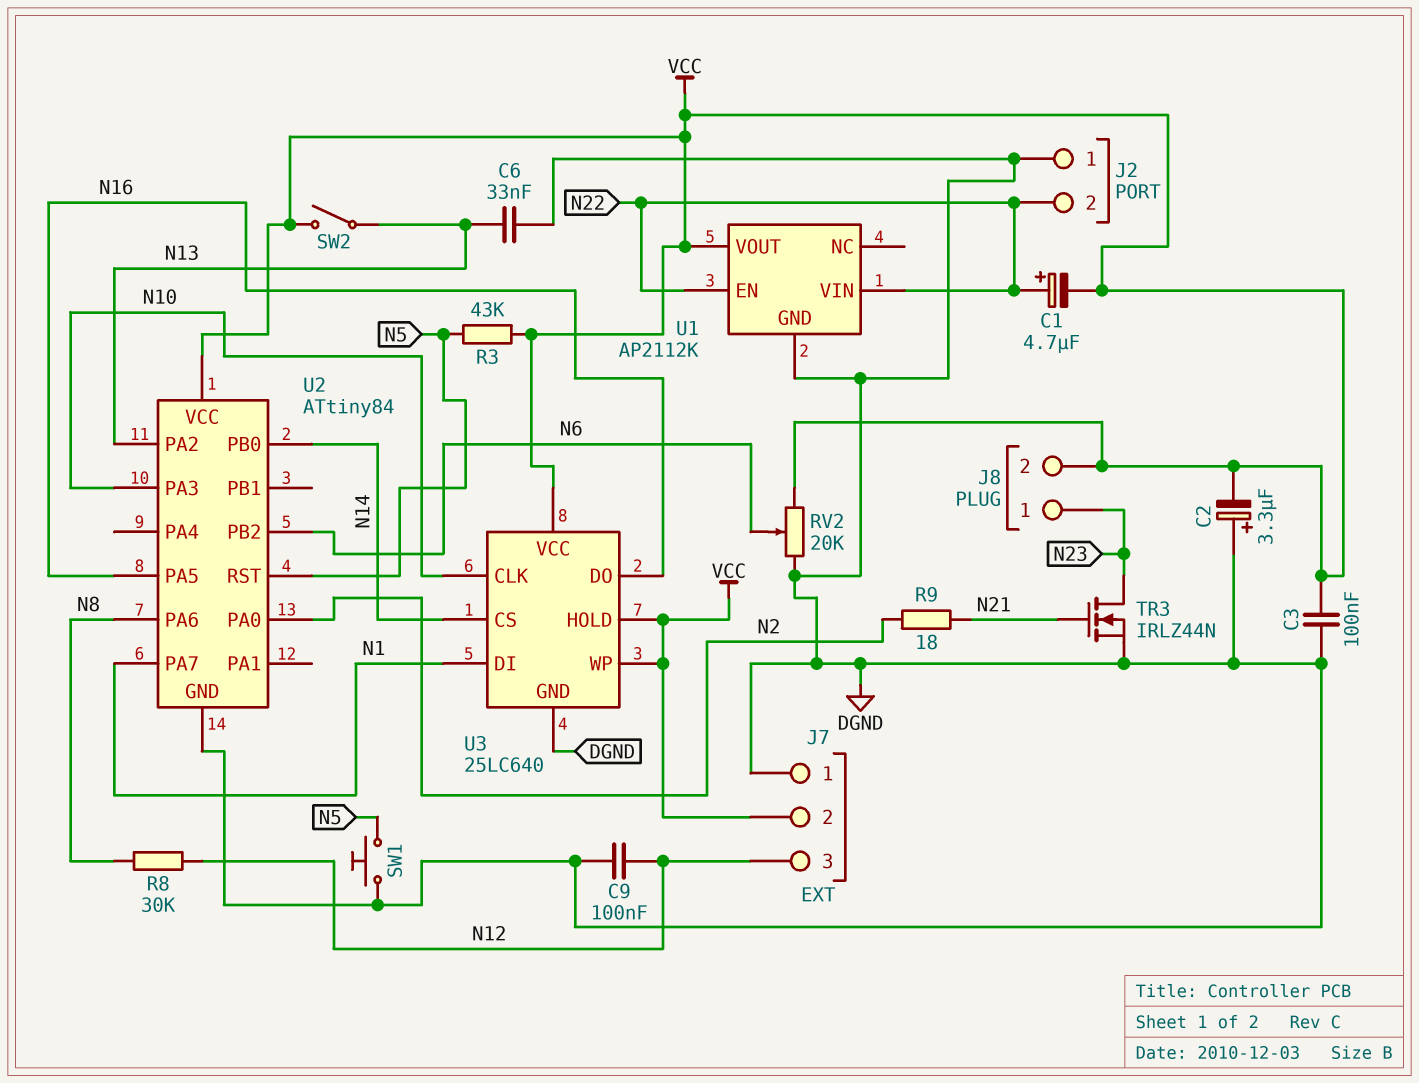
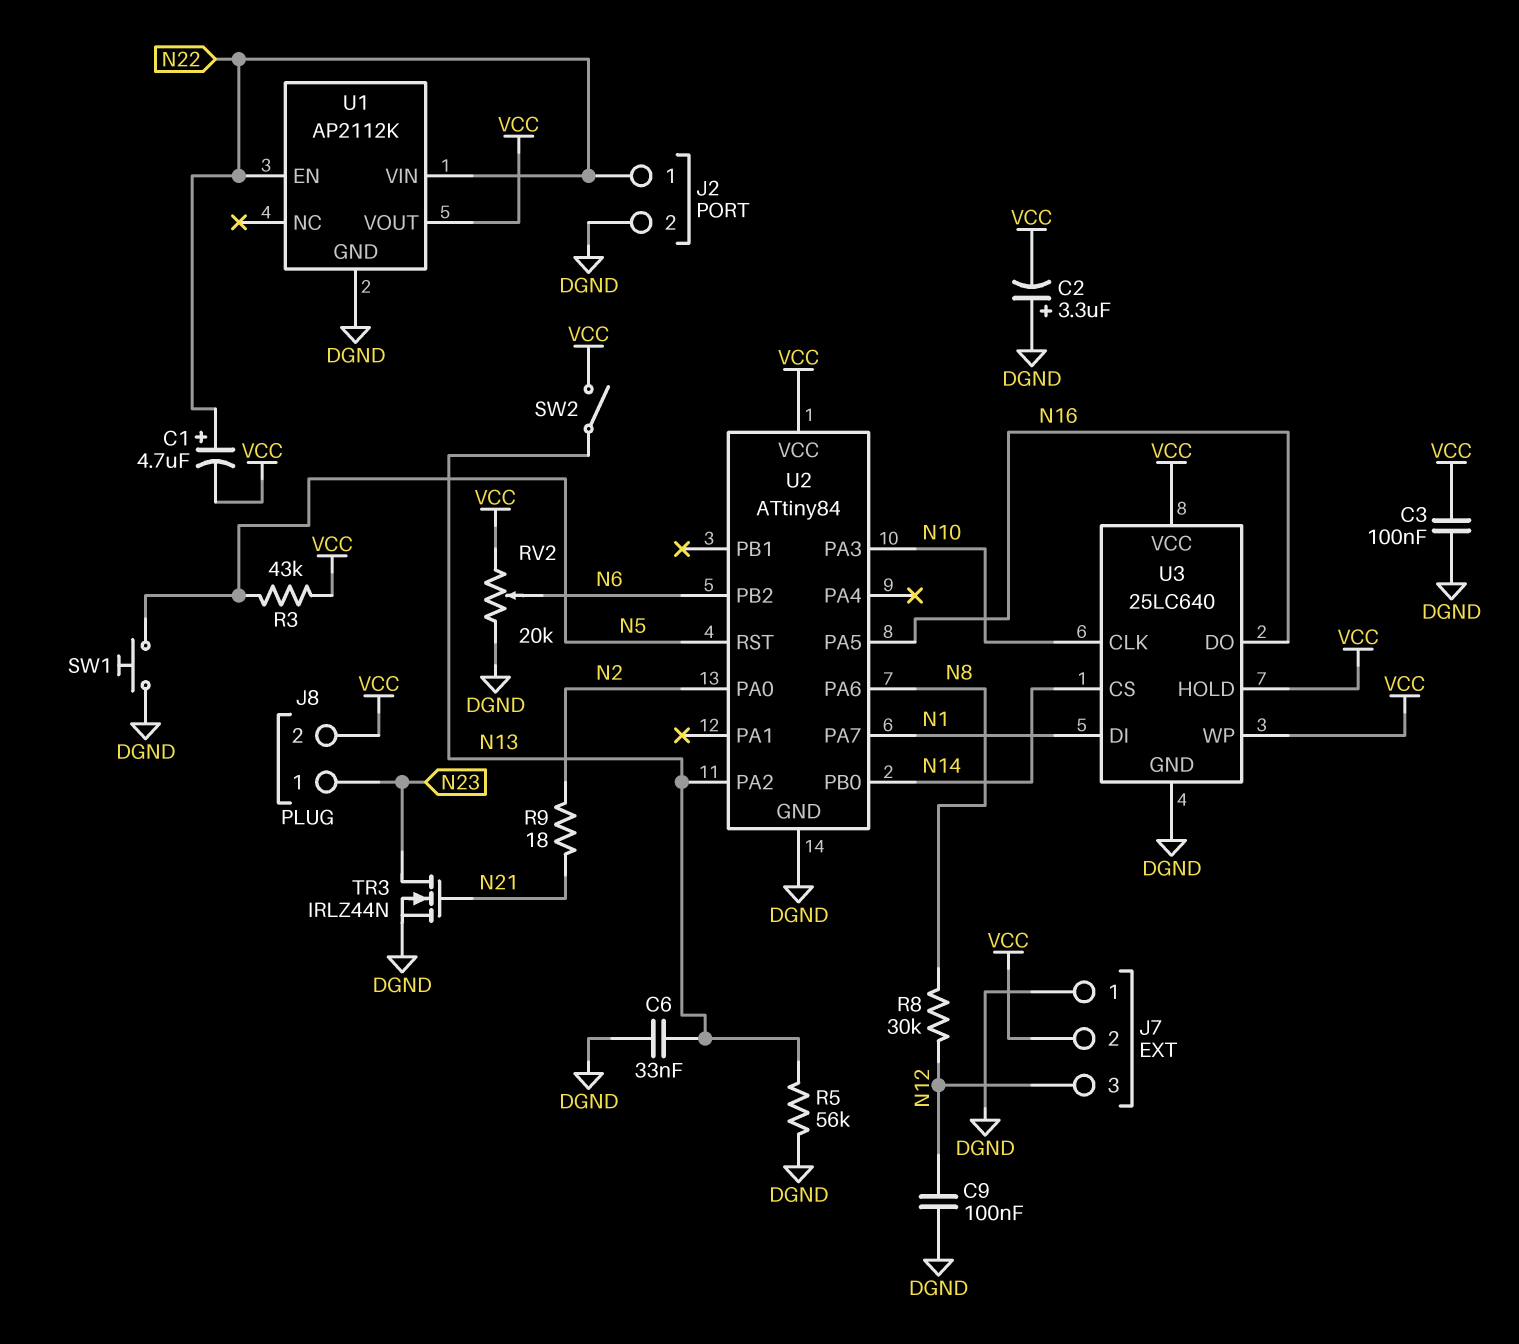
J2 pin 1: DGND -> N22
J2 pin 2: N22 -> DGND
R5: none -> 56k (DGND, N13)

